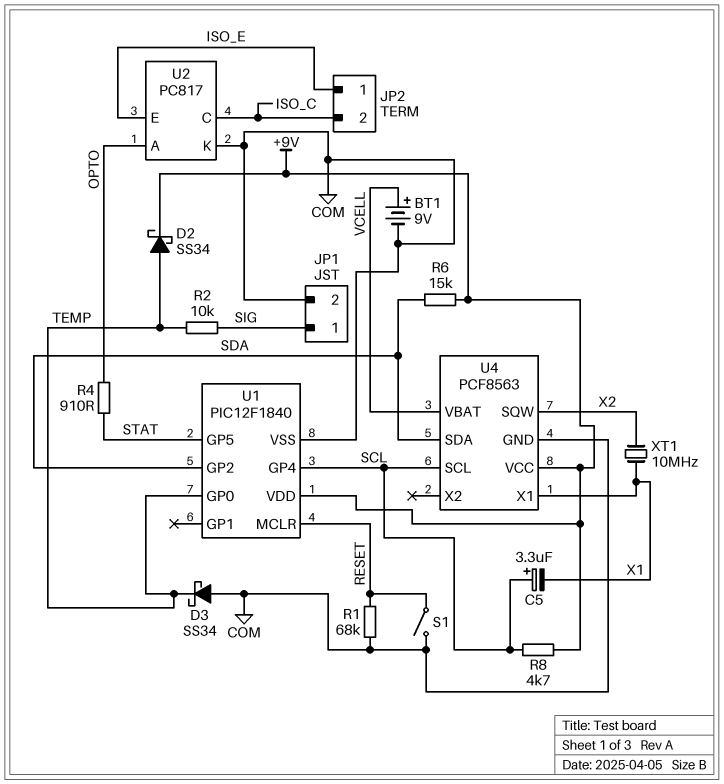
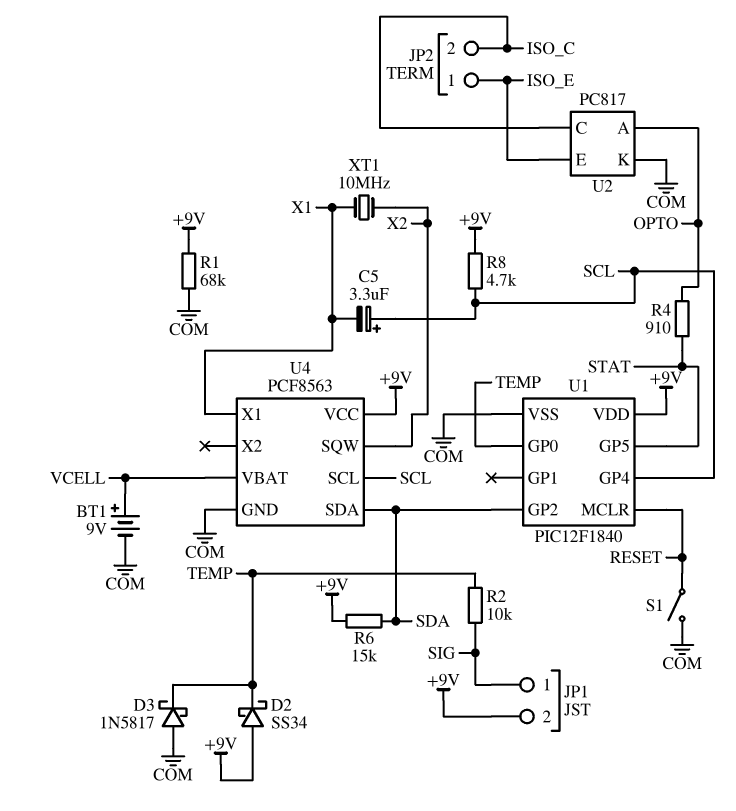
D2: schottky SS34 (A TEMP, K +9V) -> schottky SS34 (A +9V, K TEMP)
D3: schottky SS34 (A COM, K TEMP) -> schottky 1N5817 (A COM, K TEMP)
JP1 pin 2: COM -> +9V
R1: 68k (COM, RESET) -> 68k (+9V, COM)

